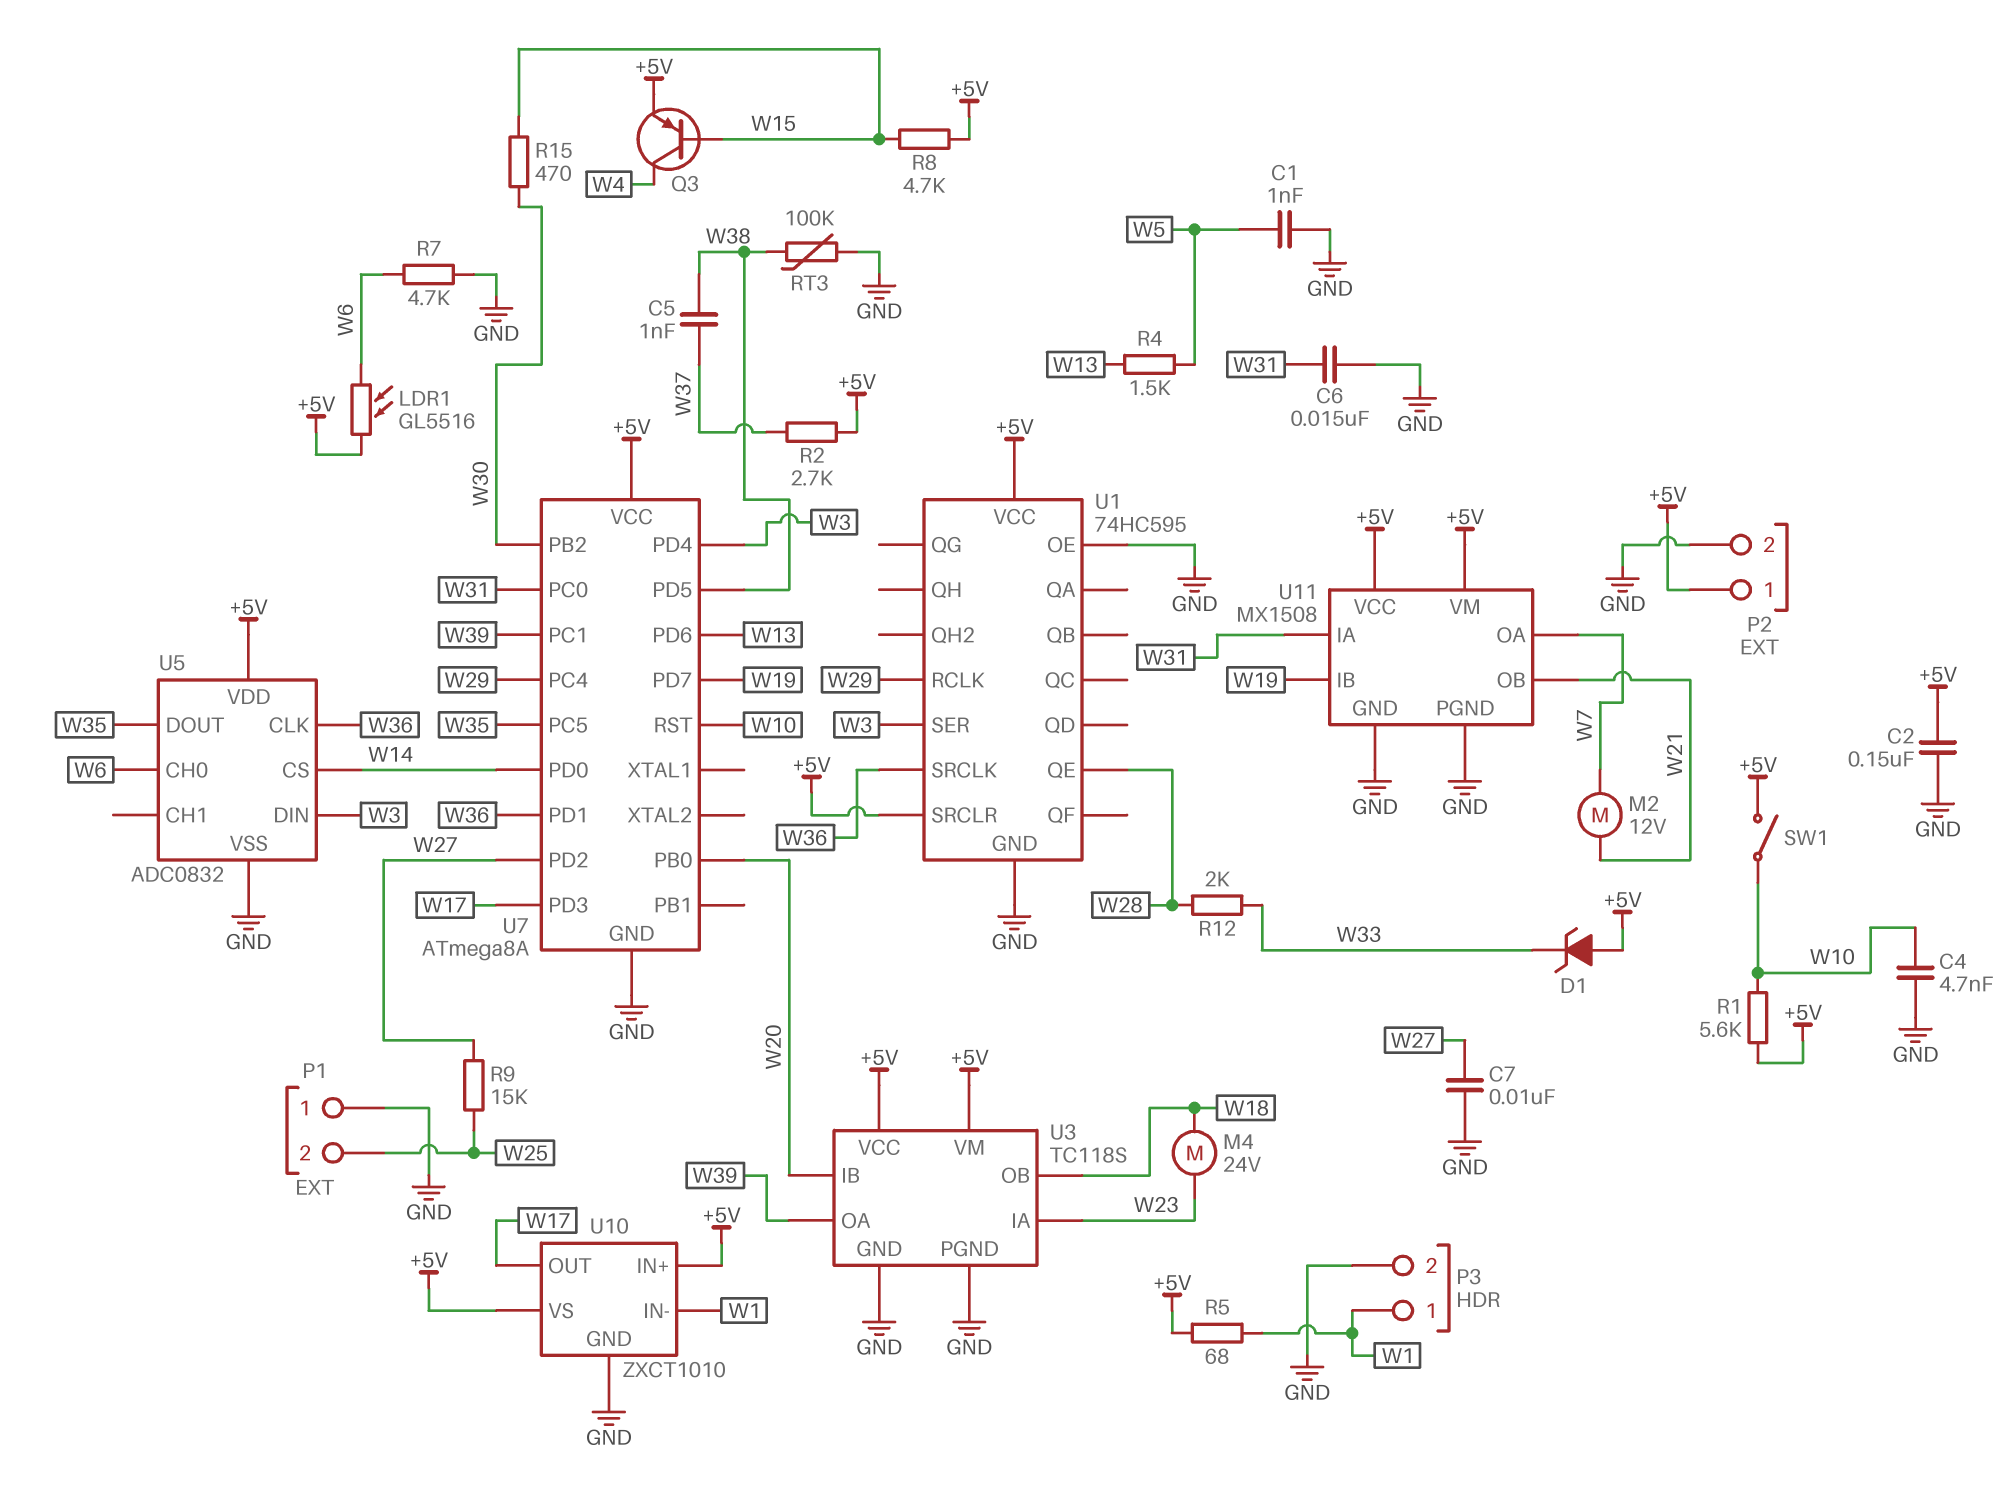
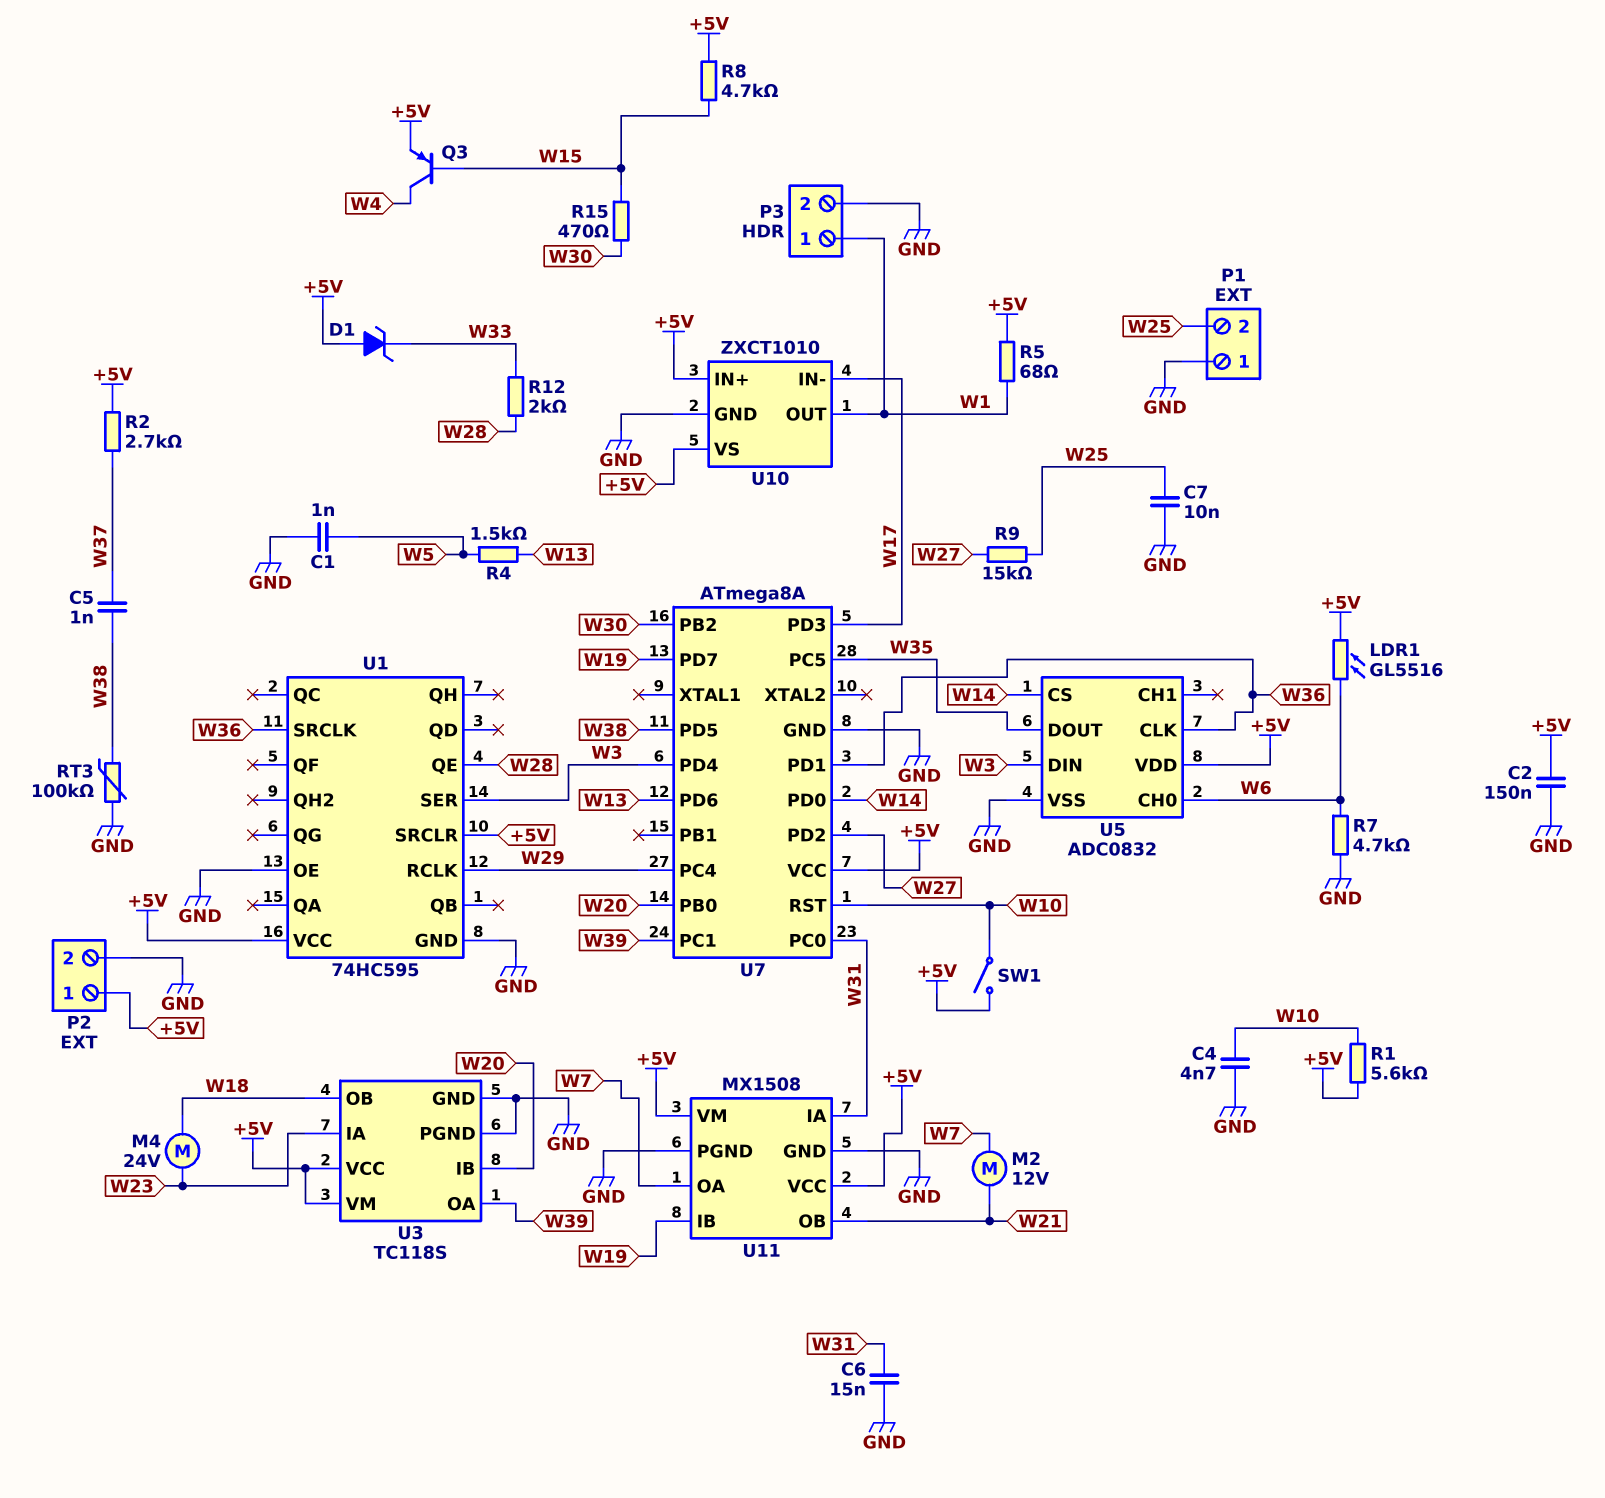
C7: 10nF (GND, W27) -> 10nF (GND, W25)
U10 pin IN-: W1 -> W17
U10 pin OUT: W17 -> W1

